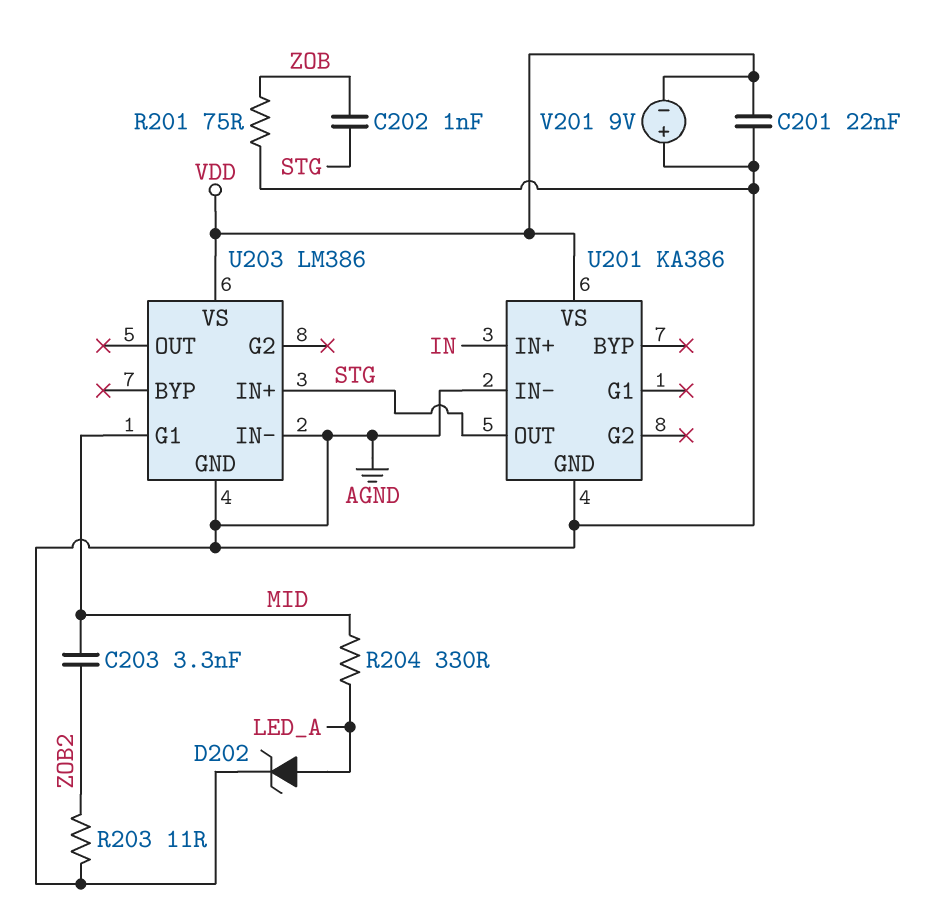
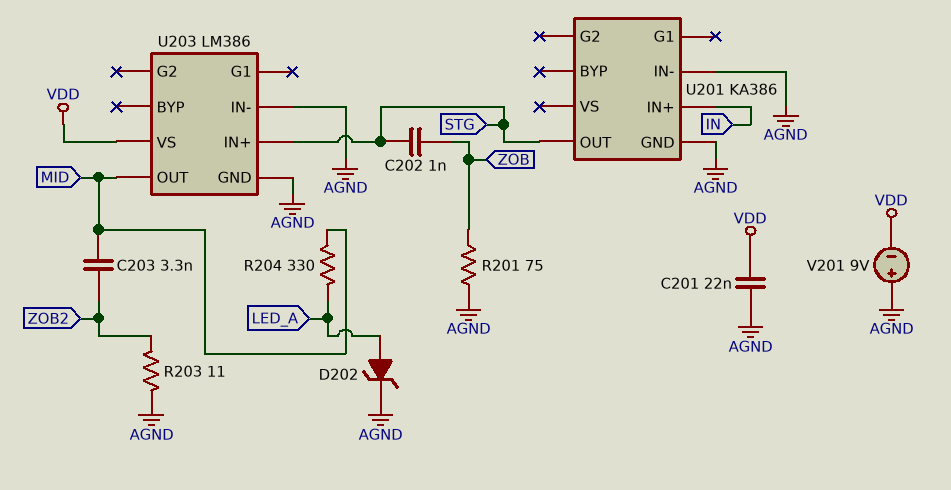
U201 pin VS: VDD -> none
U203 pin G1: MID -> none
U203 pin OUT: none -> MID

